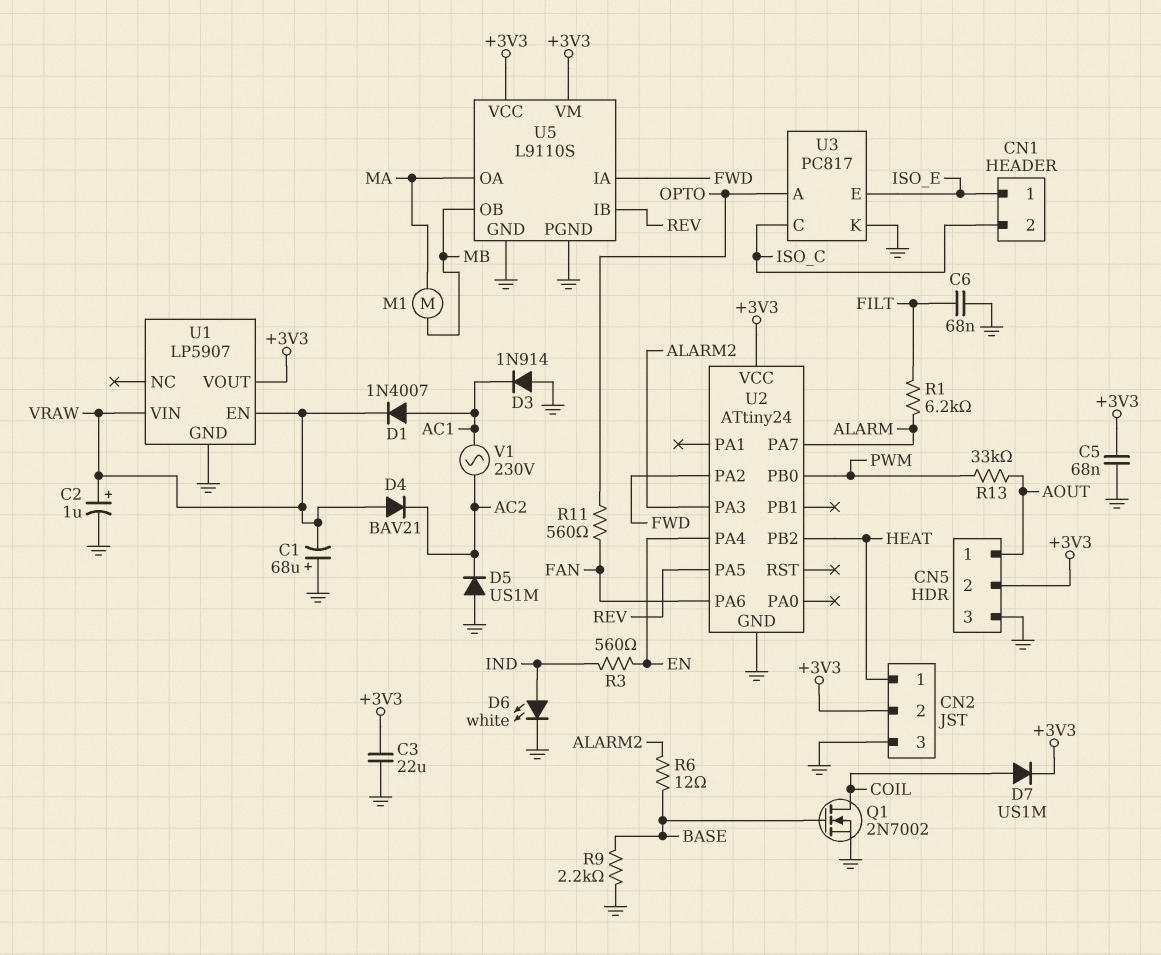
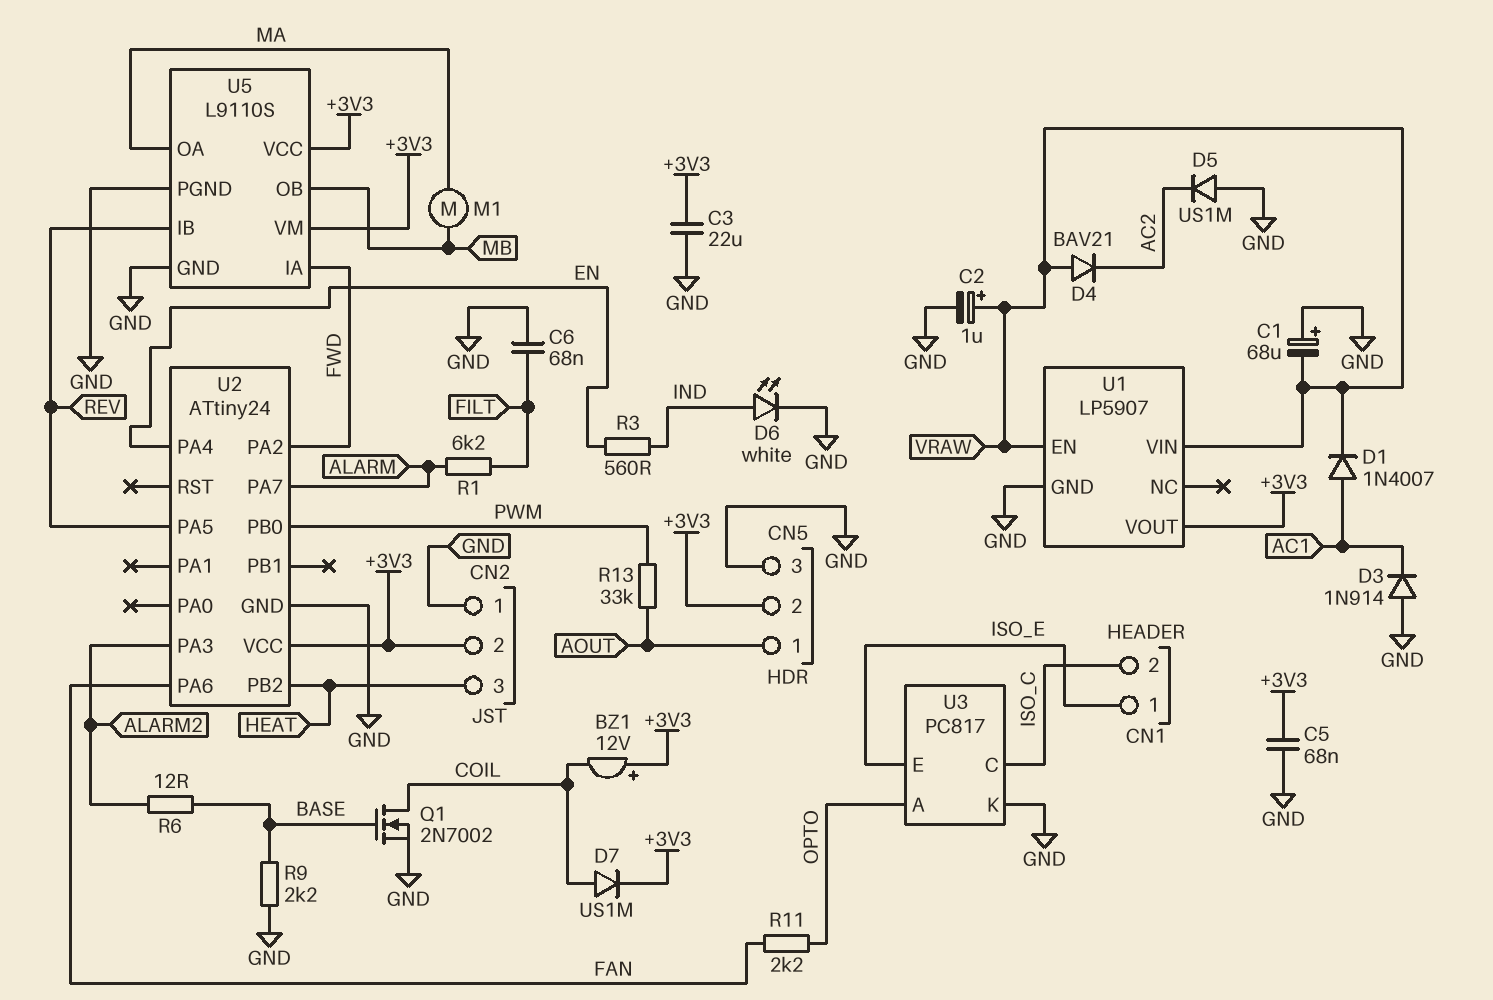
BZ1: none -> buzzer 12V (plus +3V3, minus COIL)
CN2 pin 1: HEAT -> GND
CN2 pin 3: GND -> HEAT
R11: 560 (FAN, OPTO) -> 2.2k (FAN, OPTO)
V1: AC 230V (AC1, AC2) -> none

